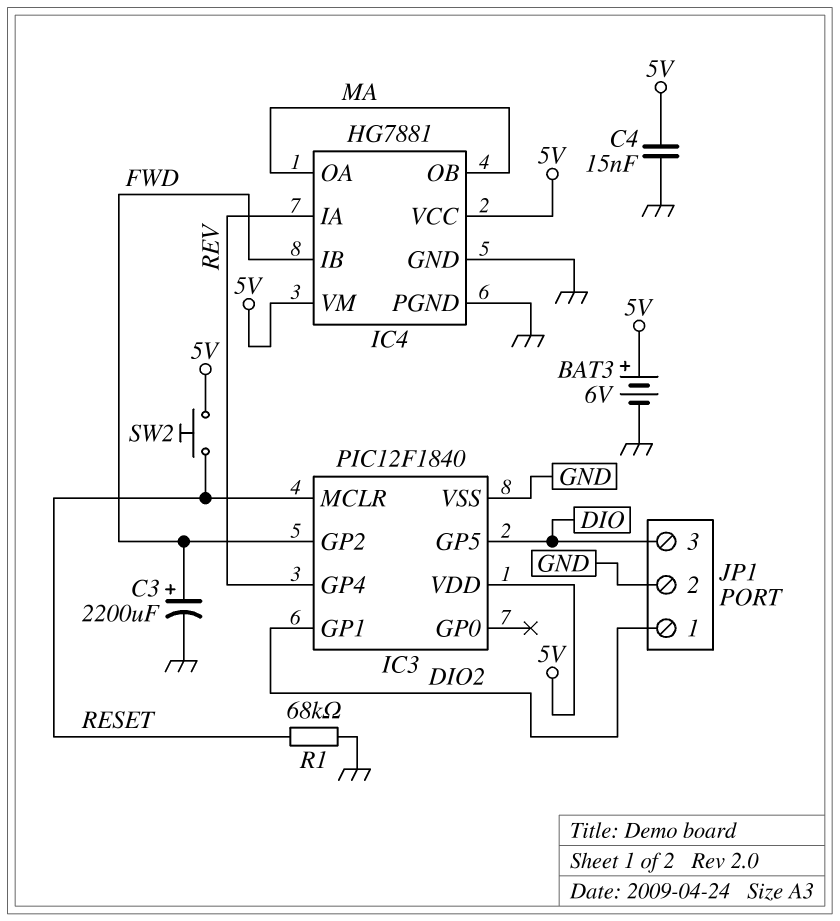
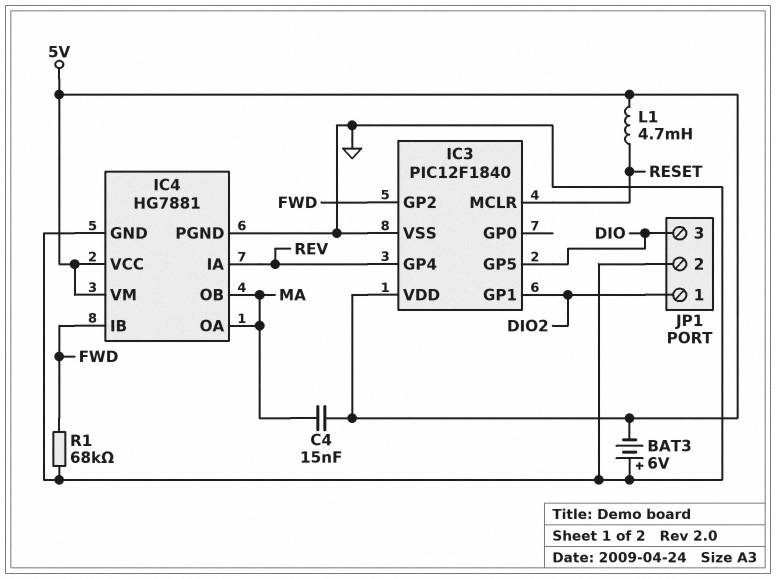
BAT3: 6V (plus 5V, minus GND) -> 6V (plus GND, minus 5V)
C3: 2200uF (plus FWD, minus GND) -> none
C4: 15nF (5V, GND) -> 15nF (5V, MA)
L1: none -> 4.7mH (5V, RESET)
R1: 68k (GND, RESET) -> 68k (FWD, GND)
SW2: button (5V, RESET) -> none

